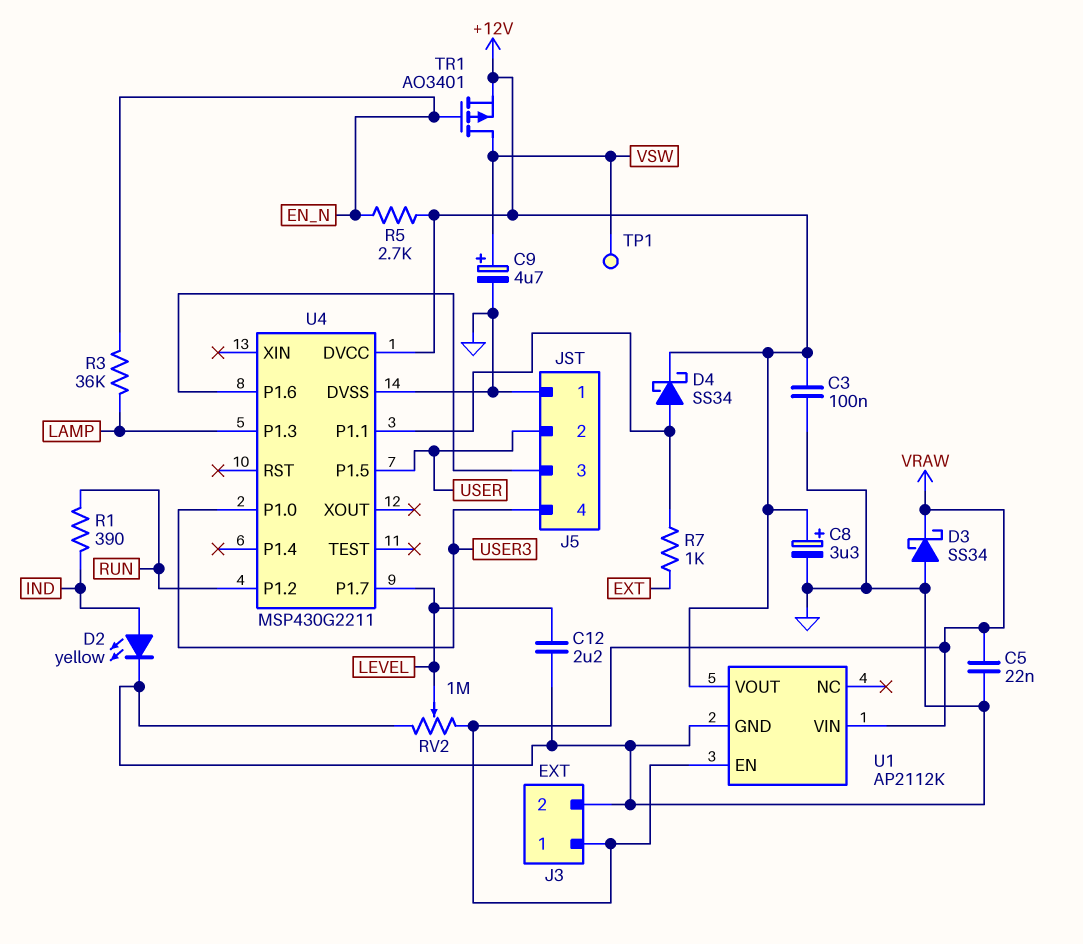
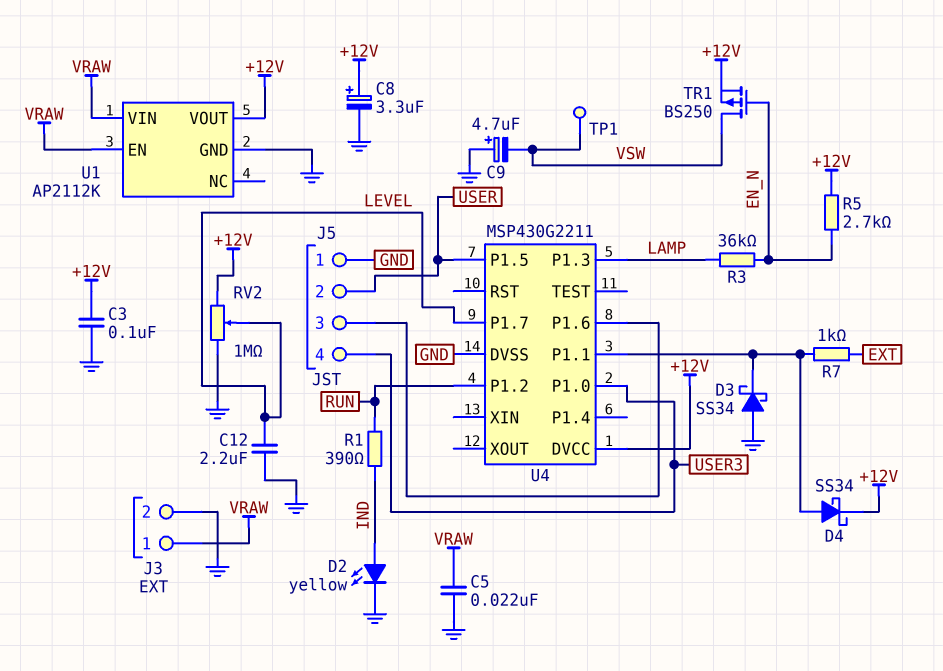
C9: 4.7uF (plus VSW, minus GND) -> 4.7uF (plus GND, minus VSW)
D3: schottky SS34 (A GND, K VRAW) -> schottky SS34 (A GND, K U4/P1.1)
RV2: 1M (GND, VRAW, wiper LEVEL) -> 1M (+12V, GND, wiper LEVEL)
TR1: PMOS AO3401 (G EN_N, D VSW, S +12V) -> PMOS BS250 (G EN_N, D VSW, S +12V)

